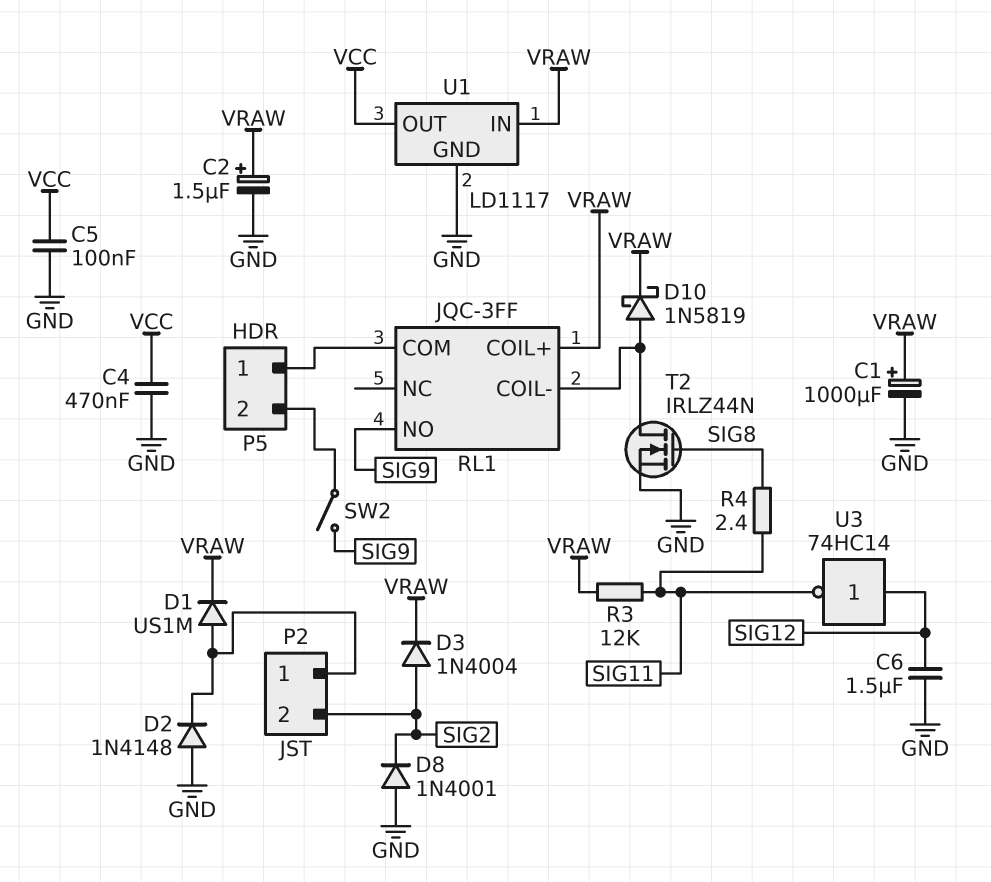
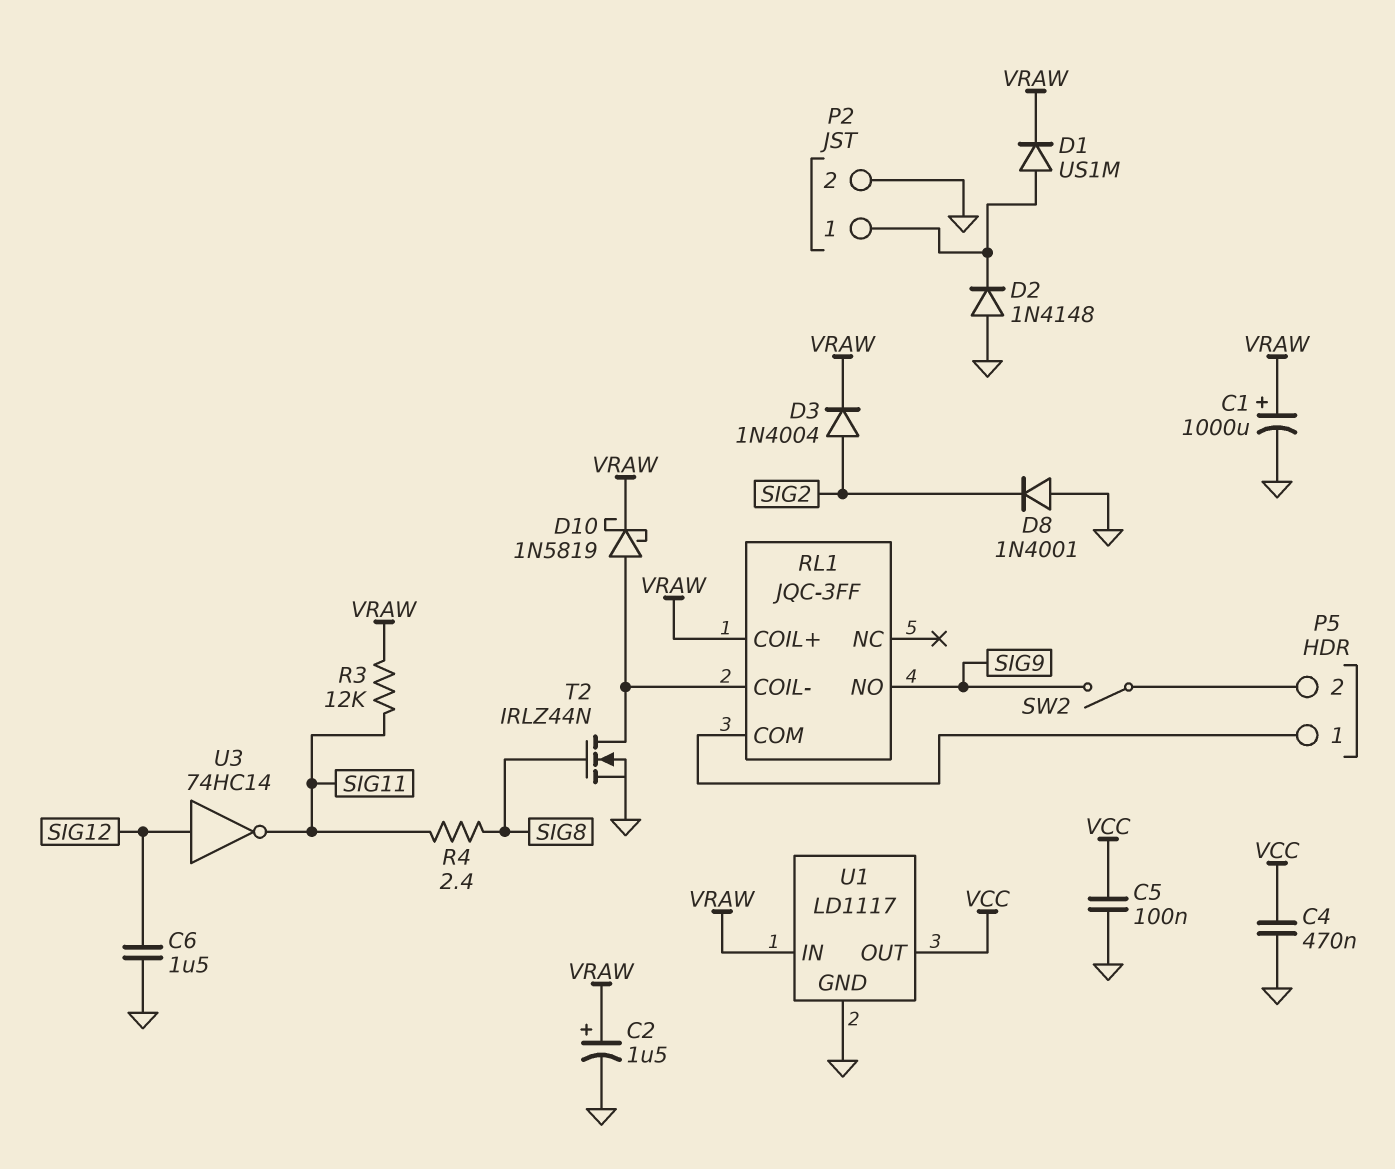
P2 pin 2: SIG2 -> GND

